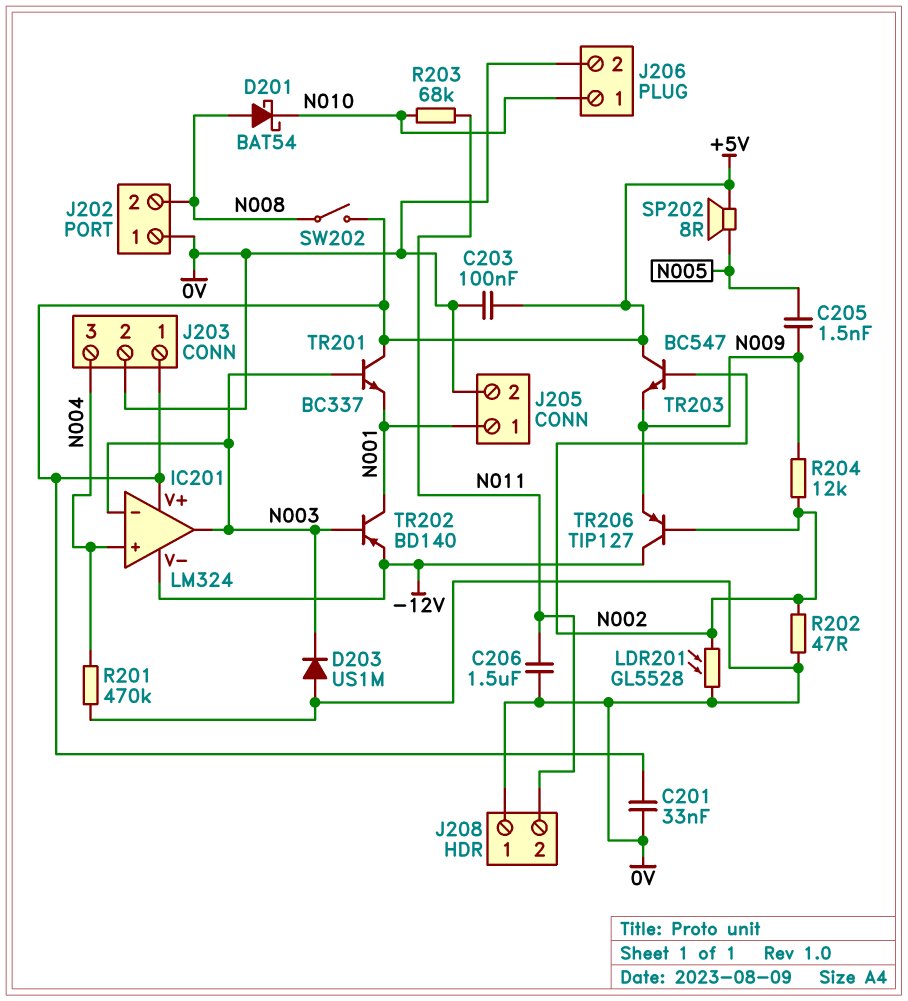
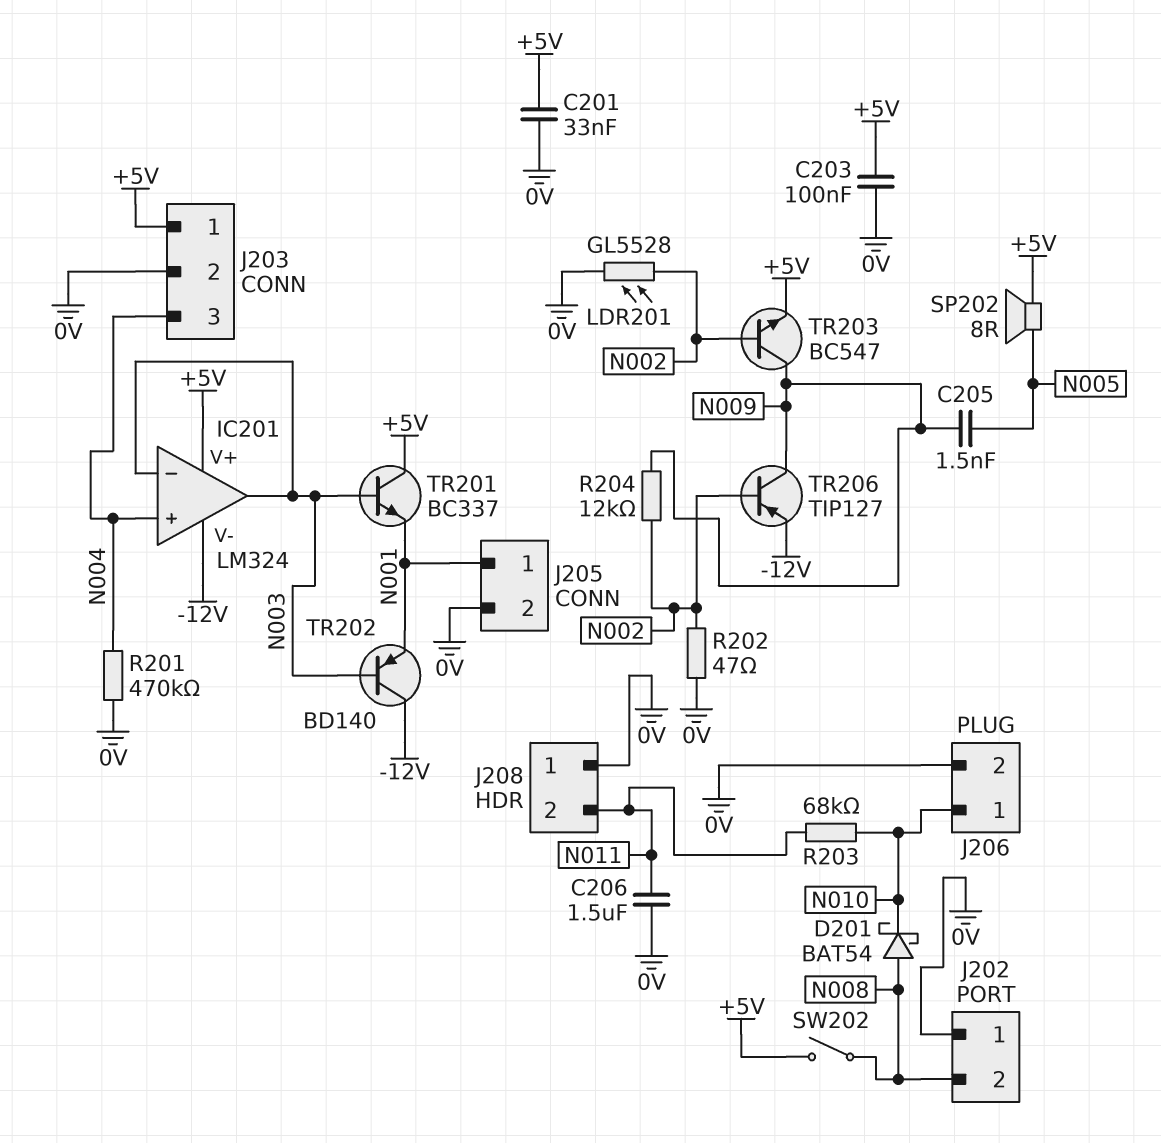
D203: diode US1M (A 0V, K N003) -> none
TR202: PNP BD140 (B N003, C N001, E -12V) -> PNP BD140 (B N003, C -12V, E N001)
TR203: NPN BC547 (B N002, C +5V, E N009) -> NPN BC547 (B N002, C N009, E +5V)
TR206: PNP TIP127 (B N002, C -12V, E N009) -> PNP TIP127 (B N002, C N009, E -12V)

